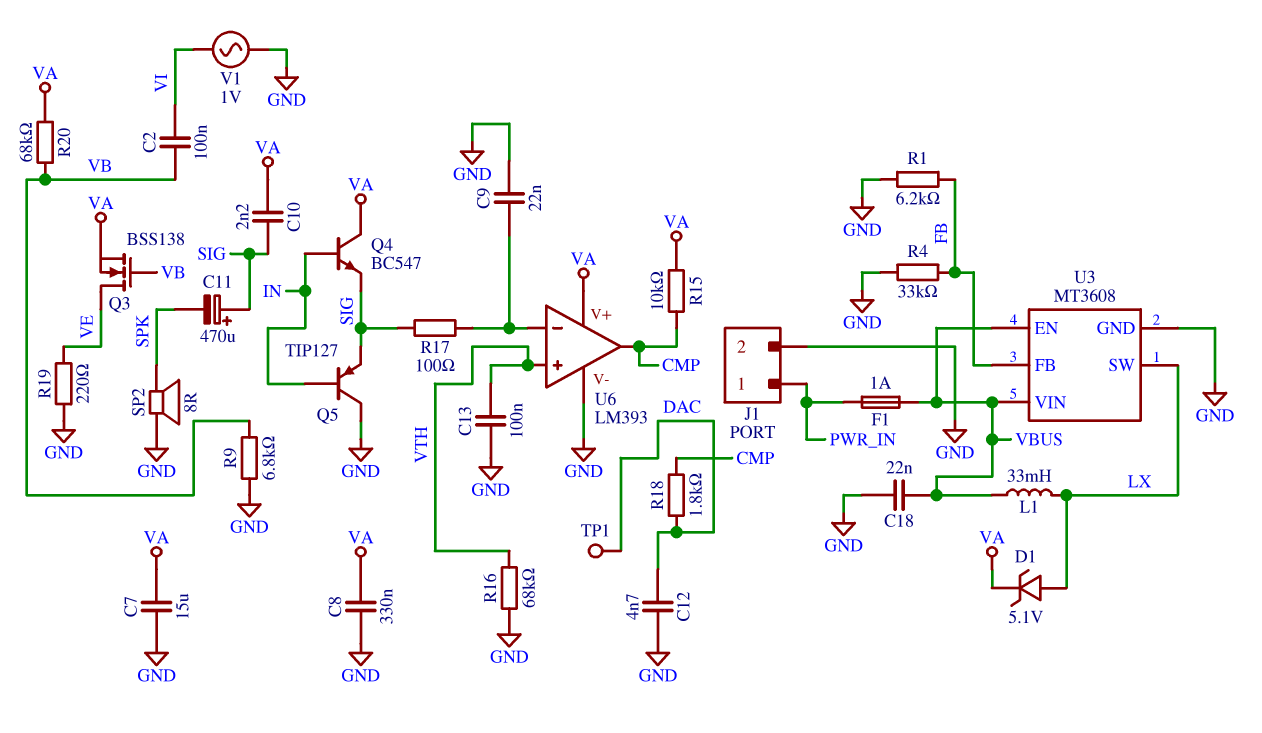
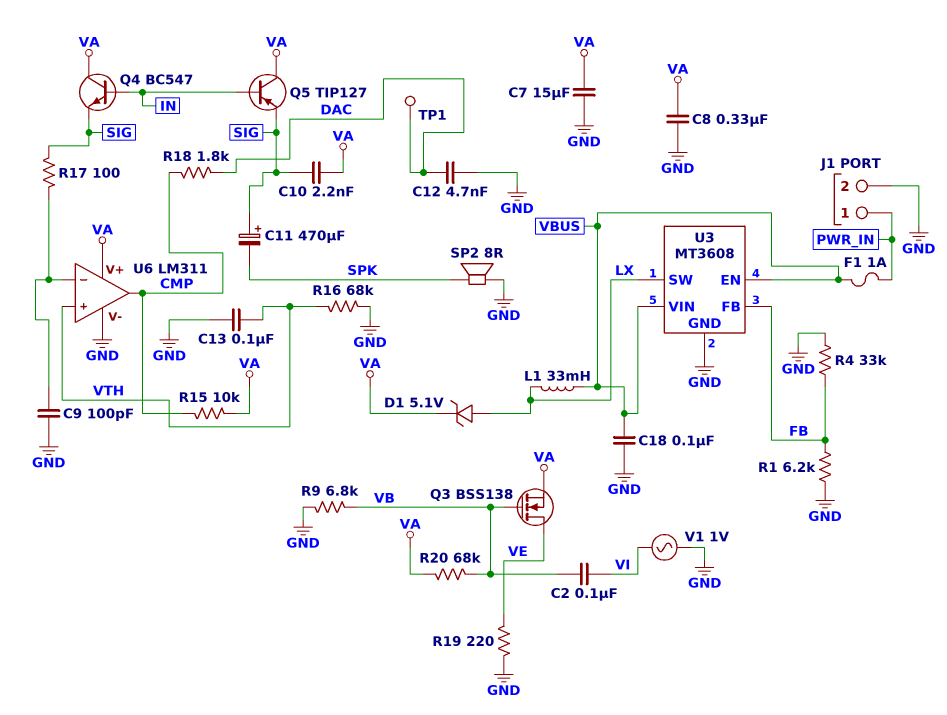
C9: 22nF (GND, U6/in-) -> 100pF (GND, U6/in-)
C18: 22nF (GND, VBUS) -> 100nF (GND, VBUS)
Q5: PNP TIP127 (B IN, C GND, E SIG) -> PNP TIP127 (B IN, C VA, E SIG)
U6: LM393 -> LM311

